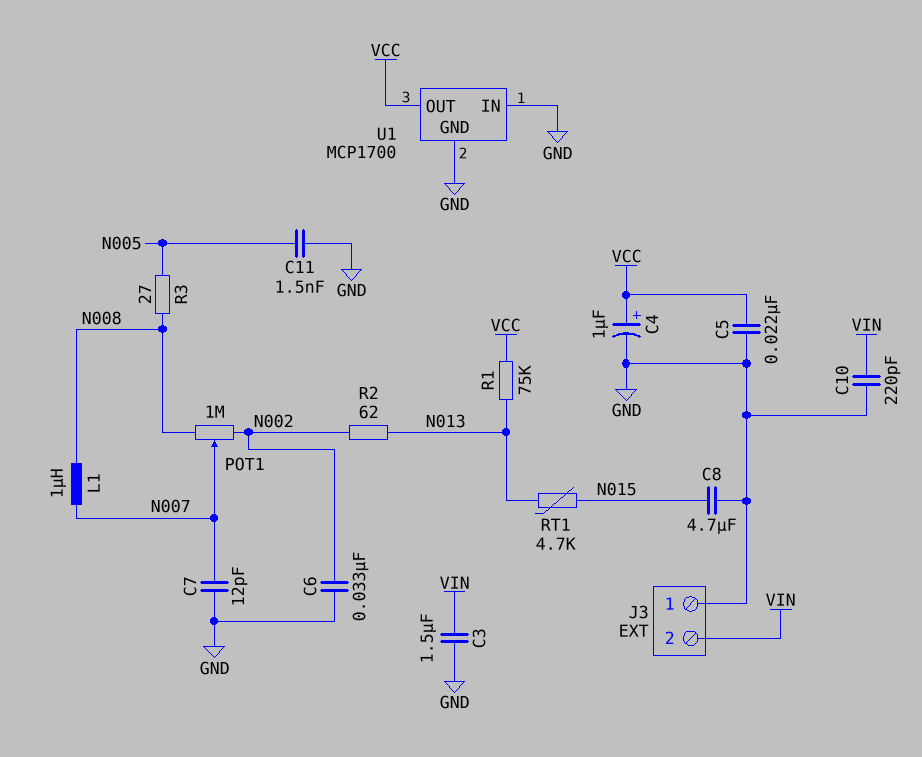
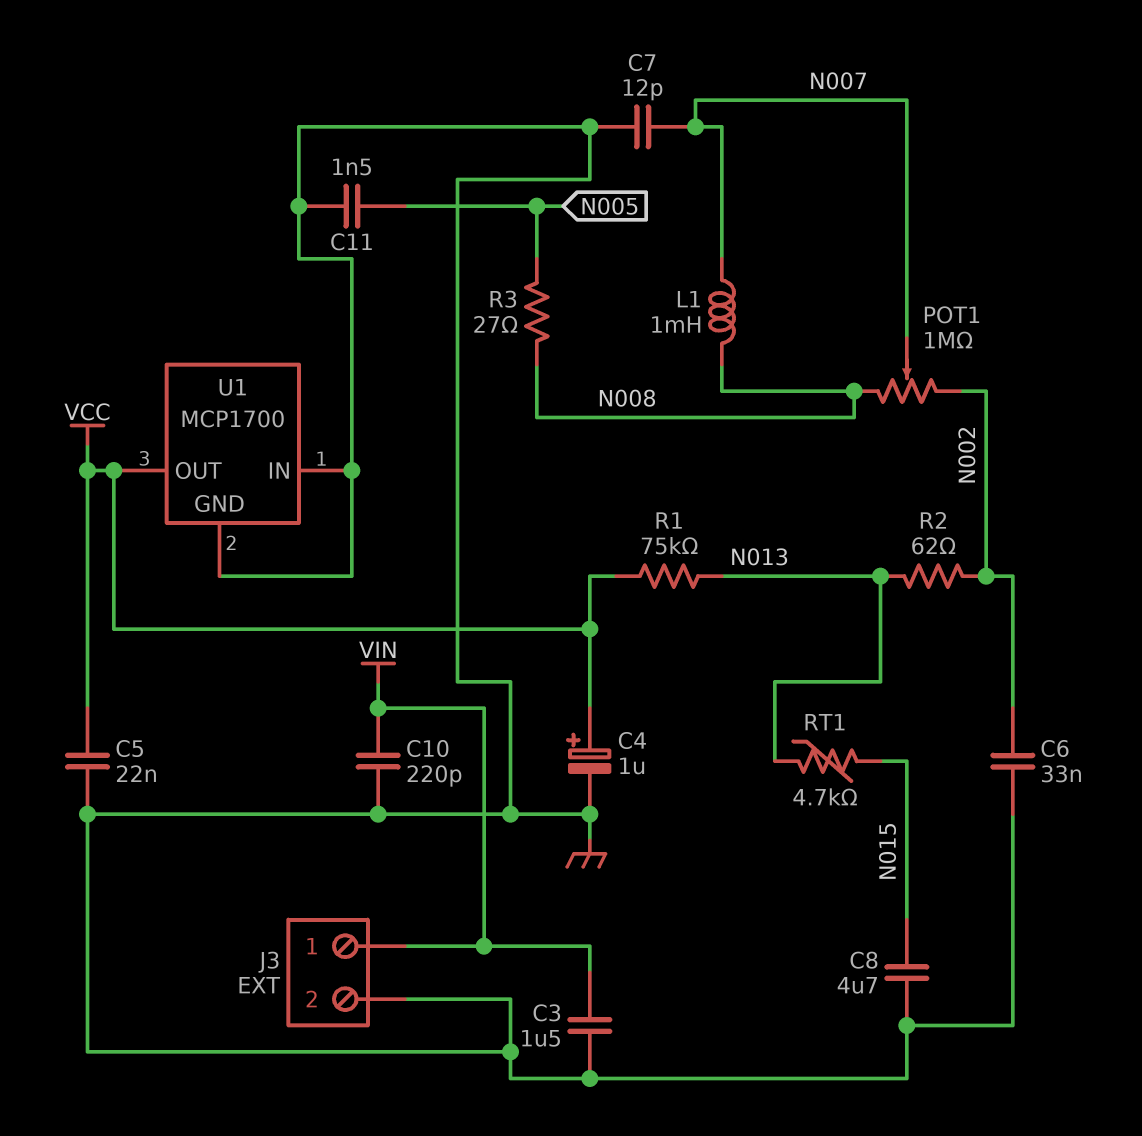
J3 pin 1: GND -> VIN
J3 pin 2: VIN -> GND
L1: 1uH (N007, N008) -> 1mH (N007, N008)

